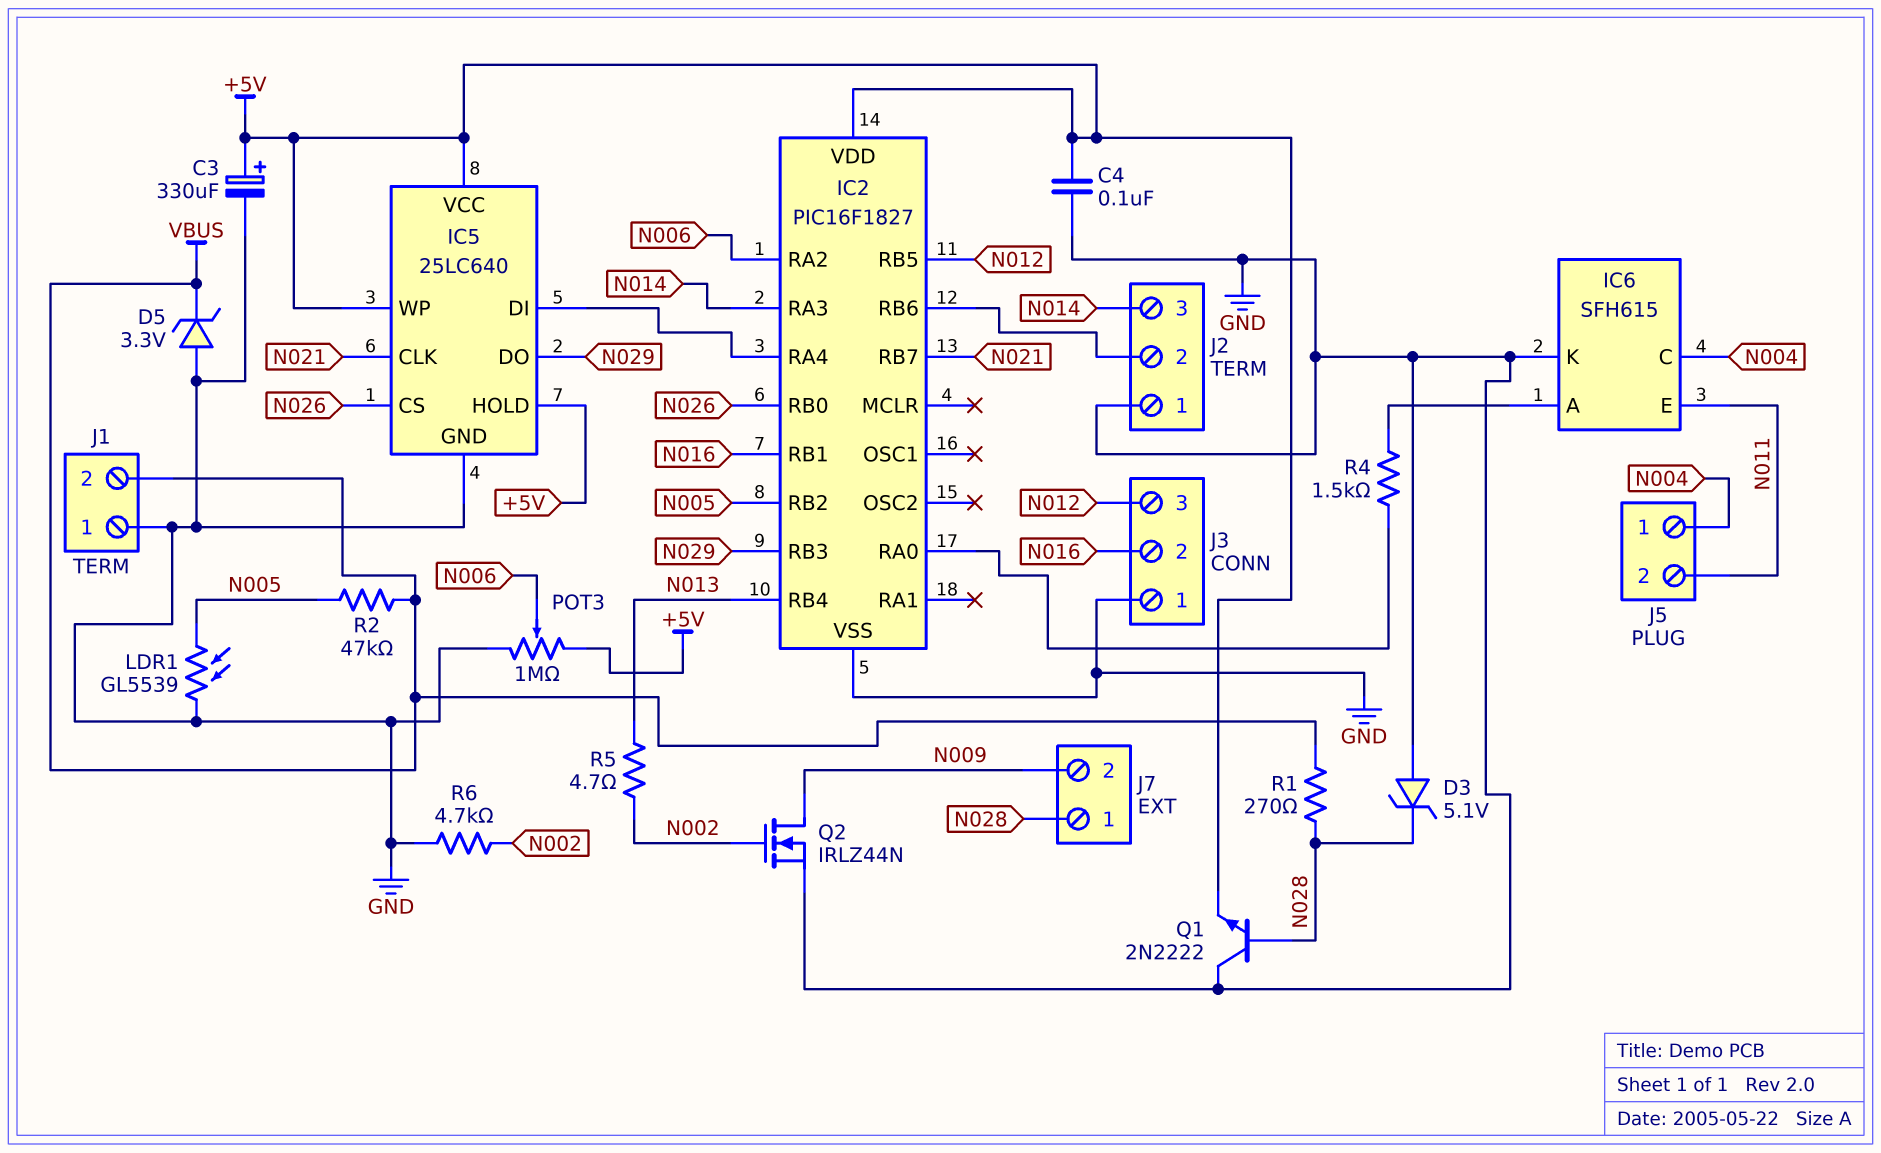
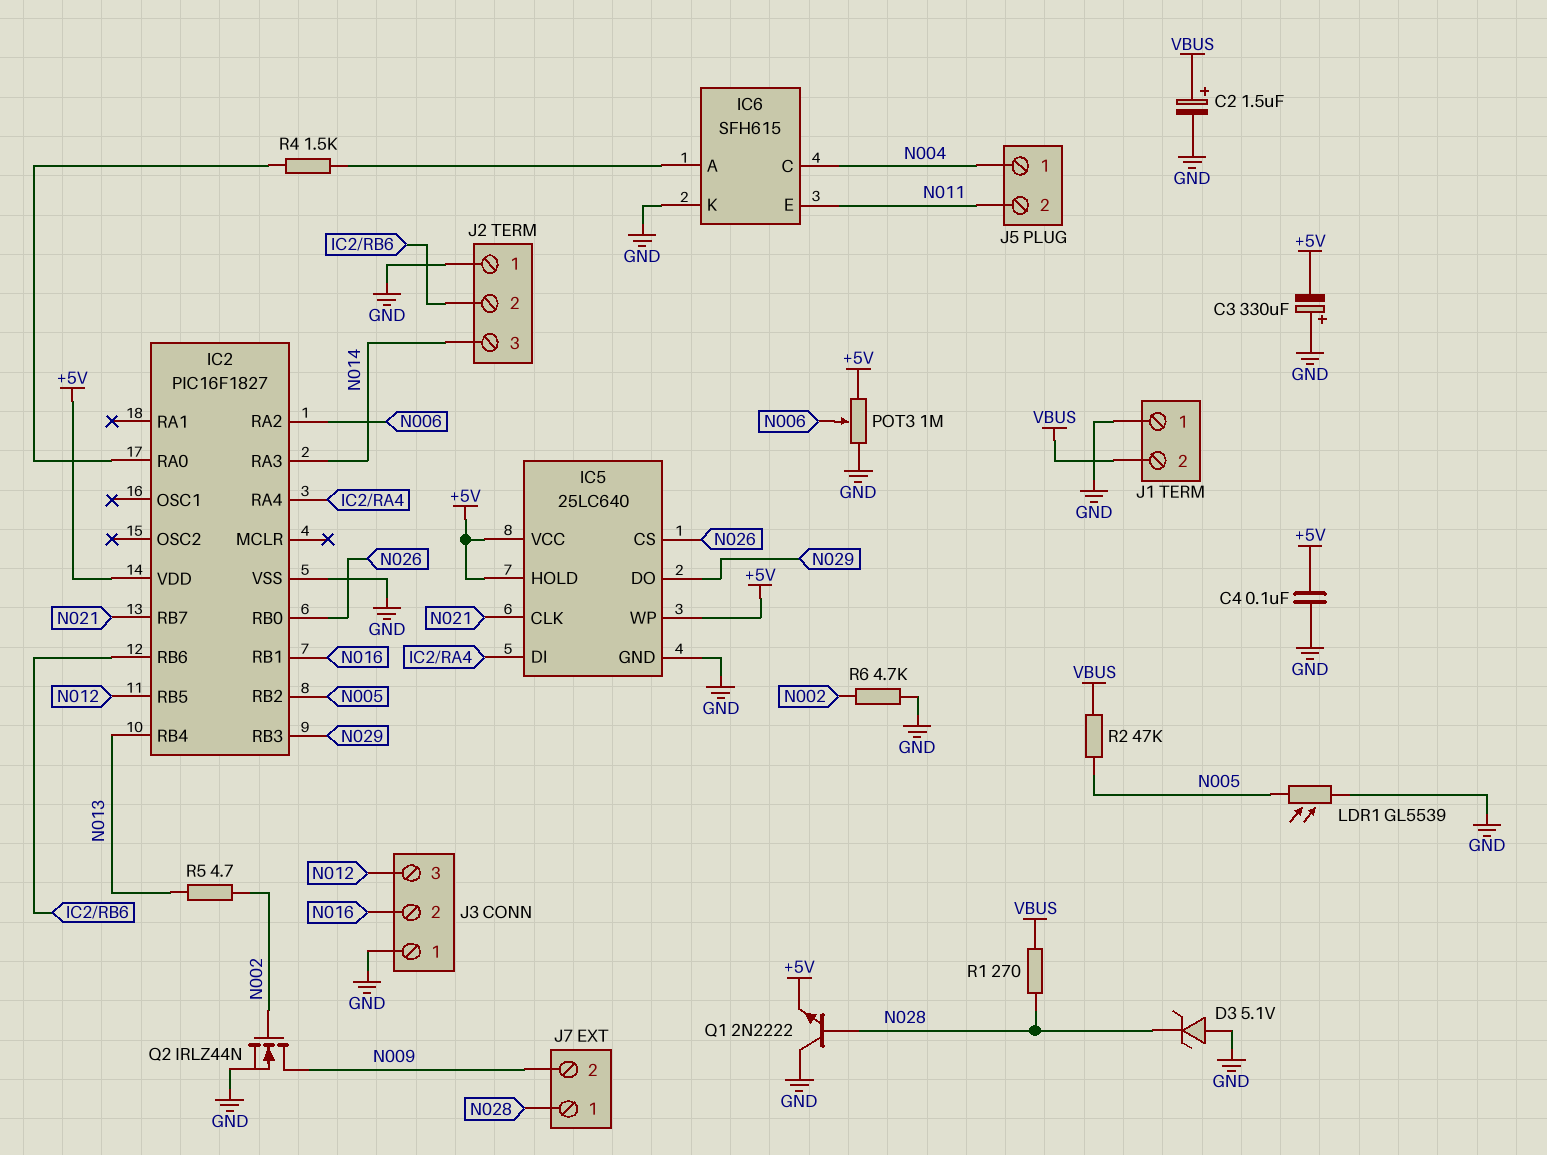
C2: none -> 1.5uF (plus VBUS, minus GND)
C3: 330uF (plus +5V, minus GND) -> 330uF (plus GND, minus +5V)
D5: zener 3.3V (A GND, K VBUS) -> none

